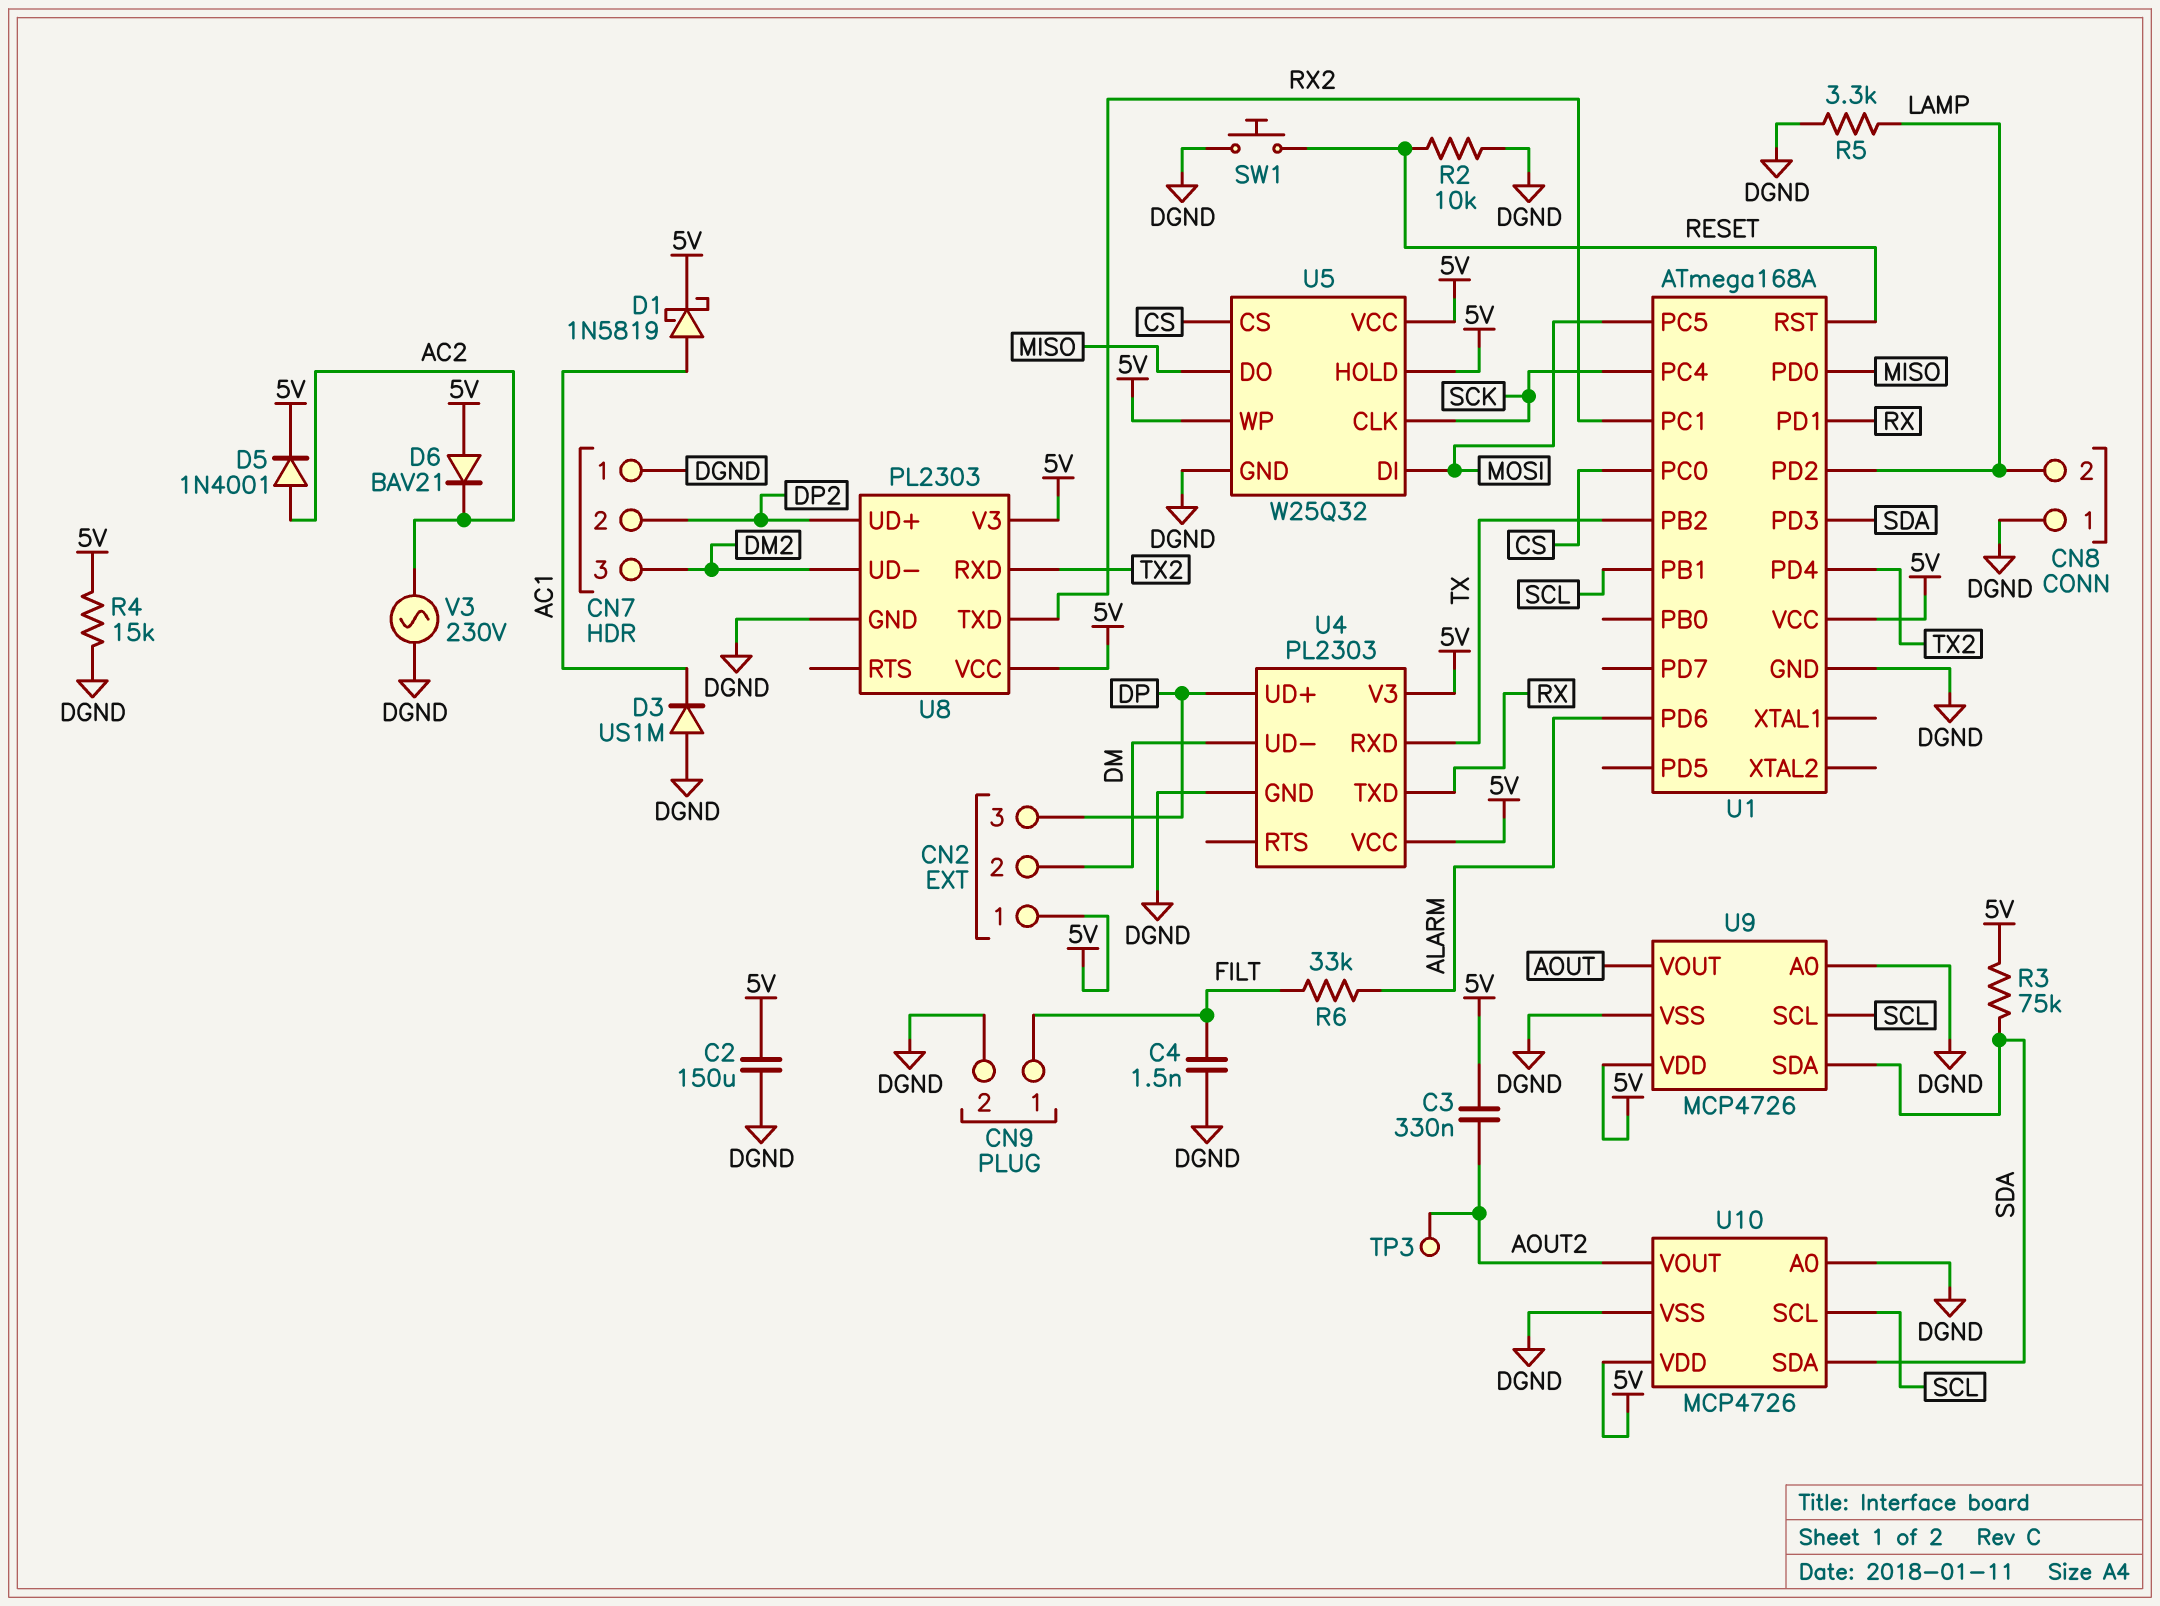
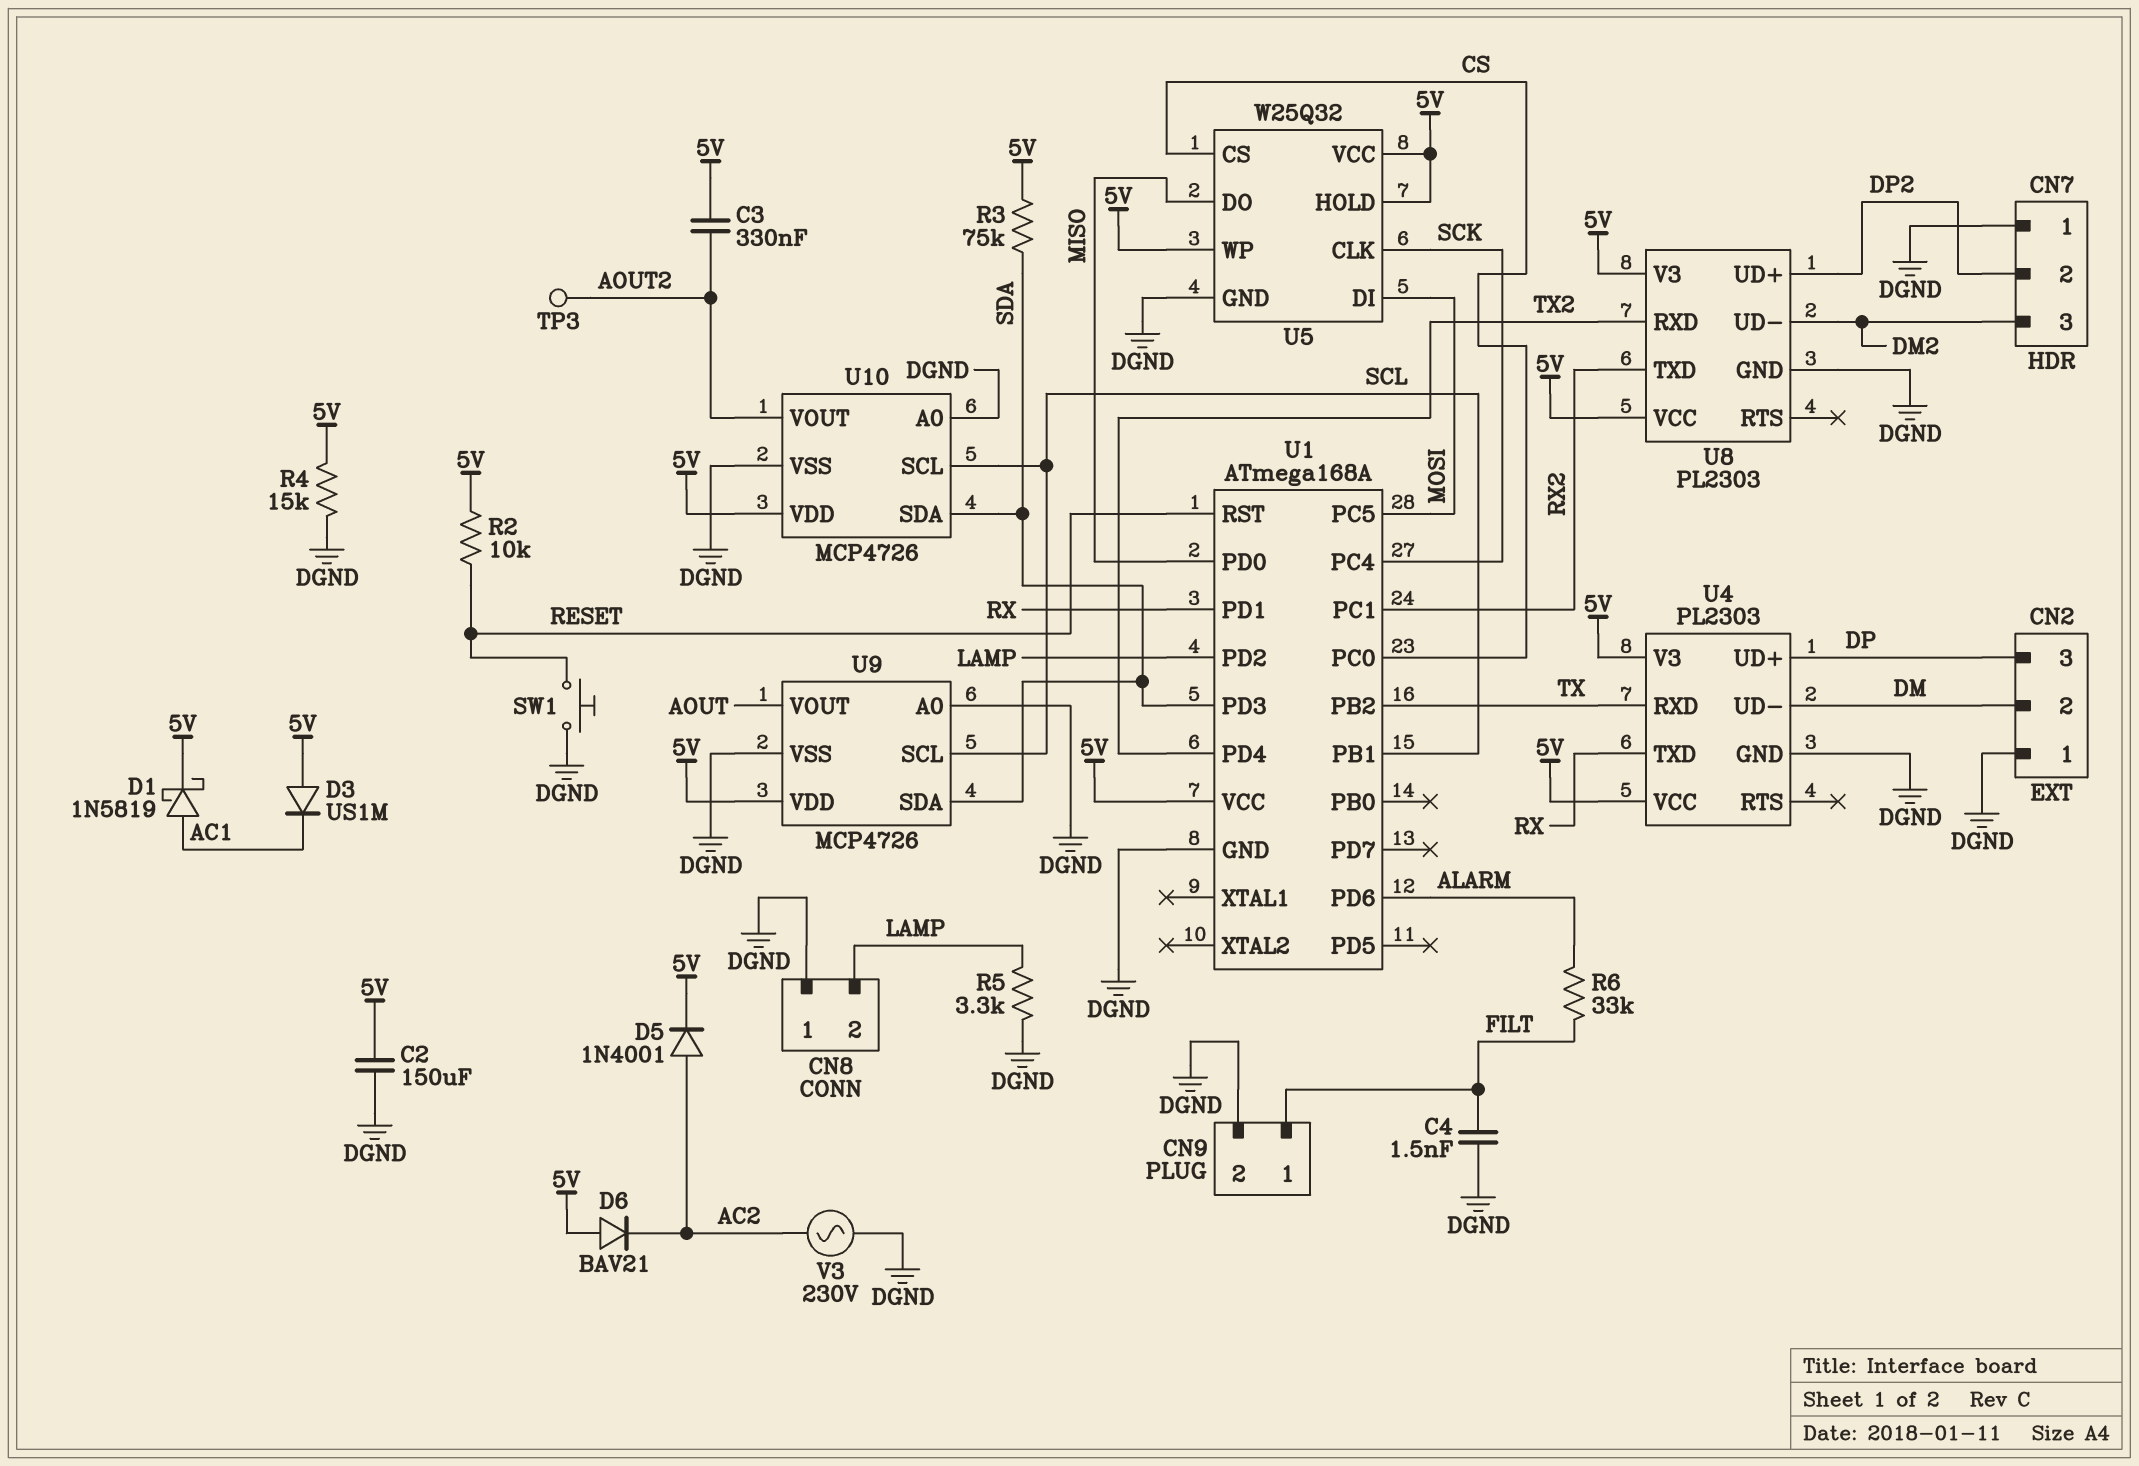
CN2 pin 1: 5V -> DGND
D3: diode US1M (A DGND, K AC1) -> diode US1M (A 5V, K AC1)
R2: 10k (DGND, RESET) -> 10k (5V, RESET)

